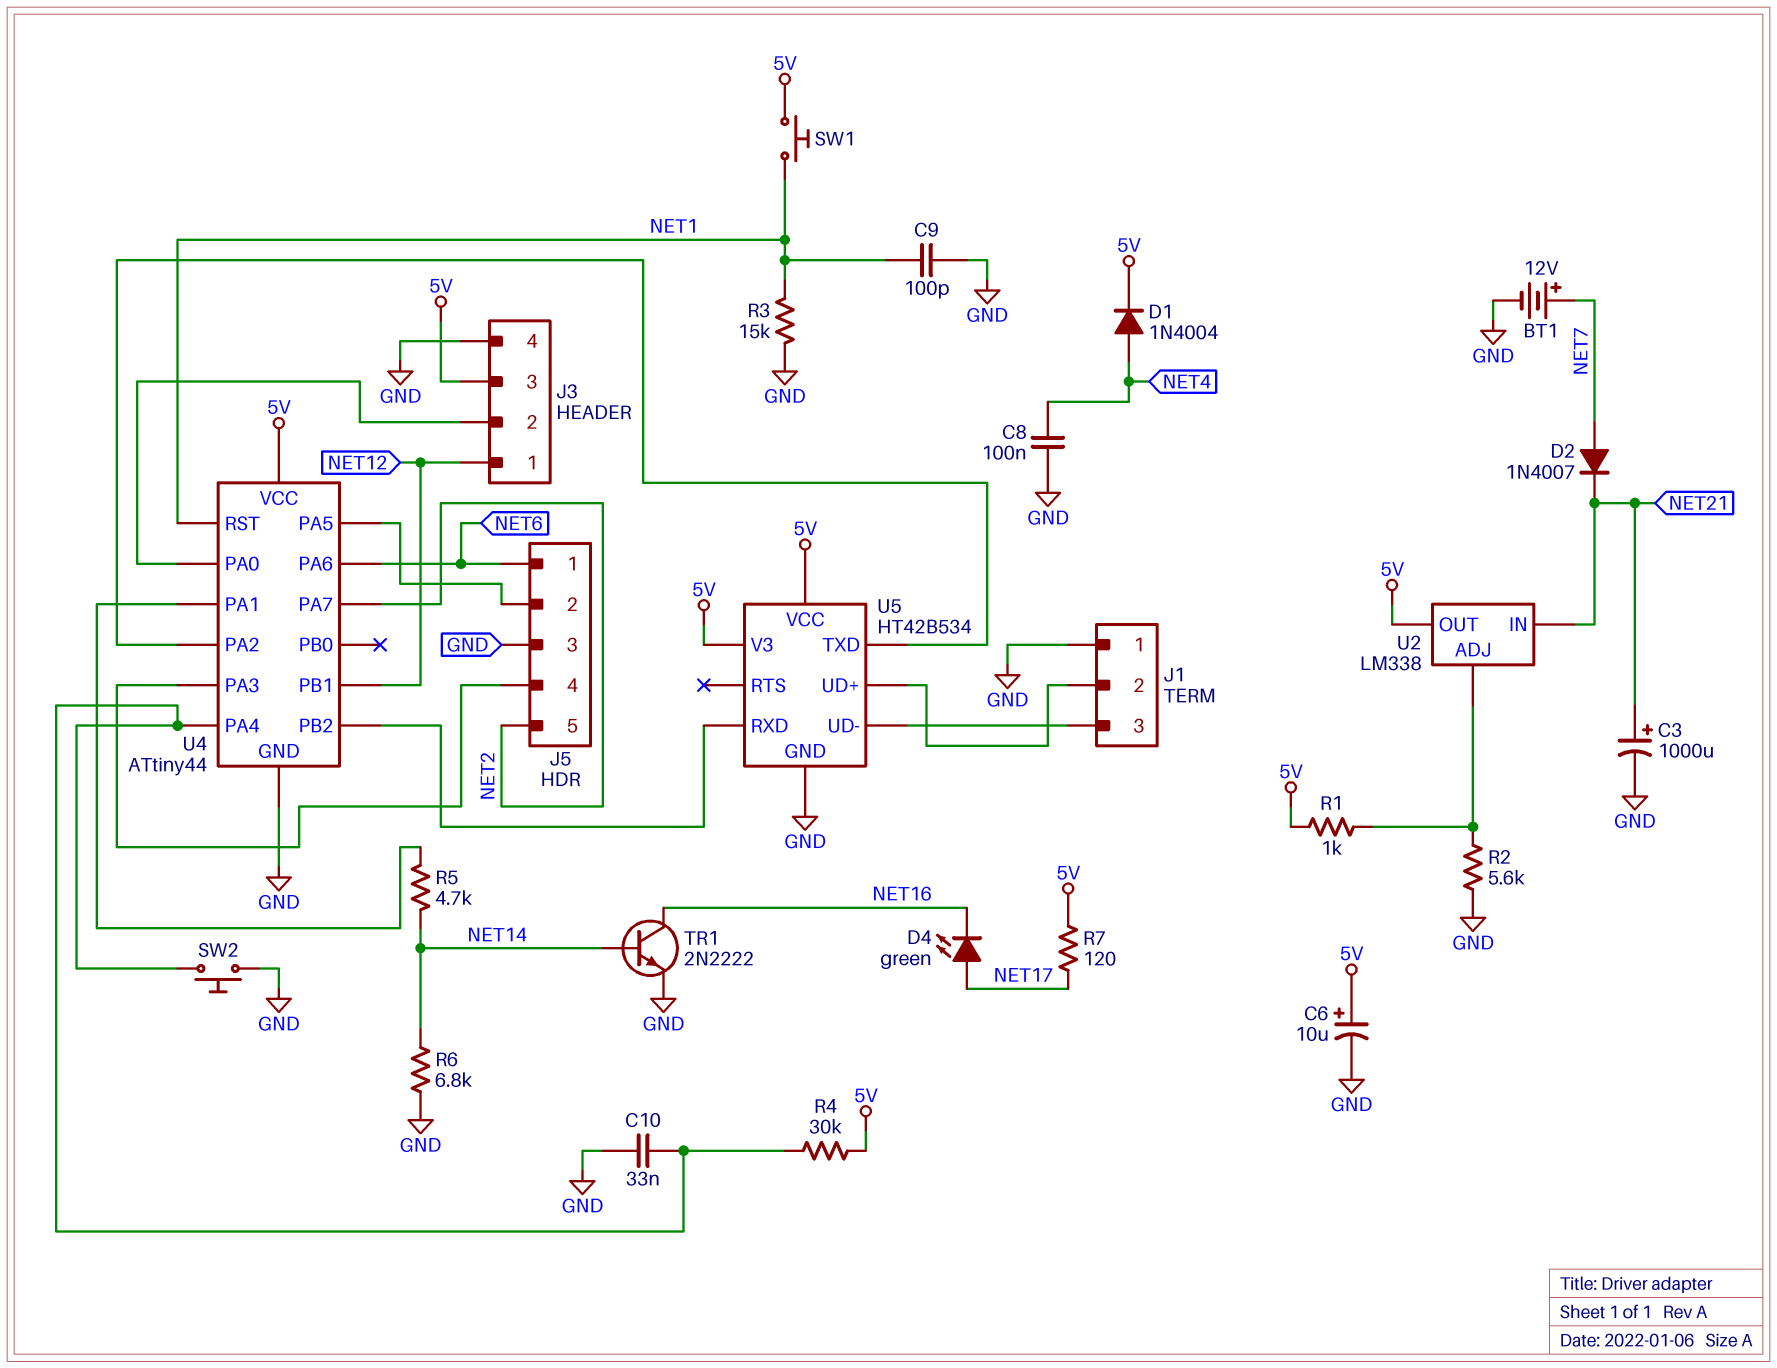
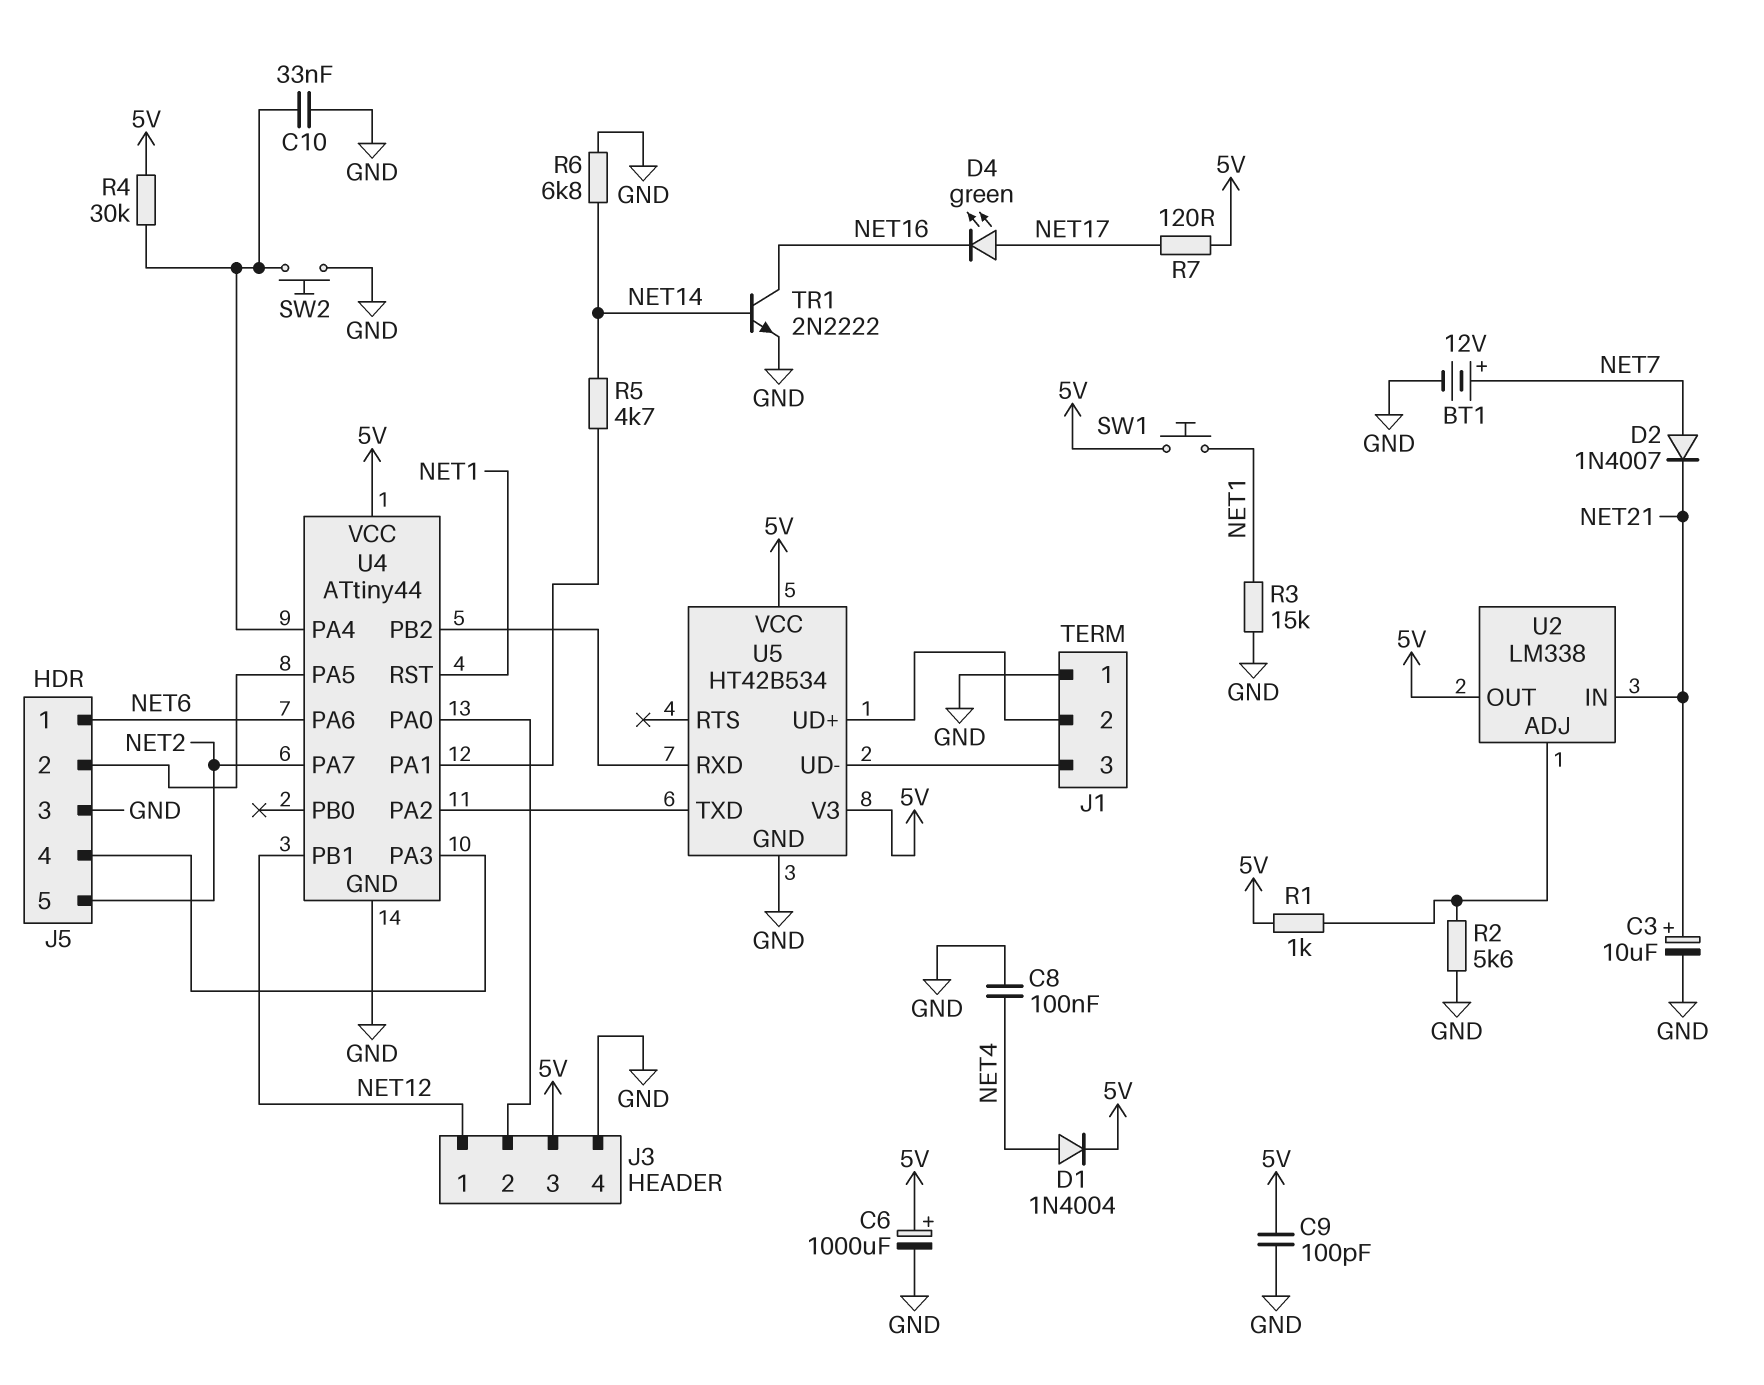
C3: 1000uF (plus NET21, minus GND) -> 10uF (plus NET21, minus GND)
C6: 10uF (plus 5V, minus GND) -> 1000uF (plus 5V, minus GND)
C9: 100pF (GND, NET1) -> 100pF (5V, GND)

